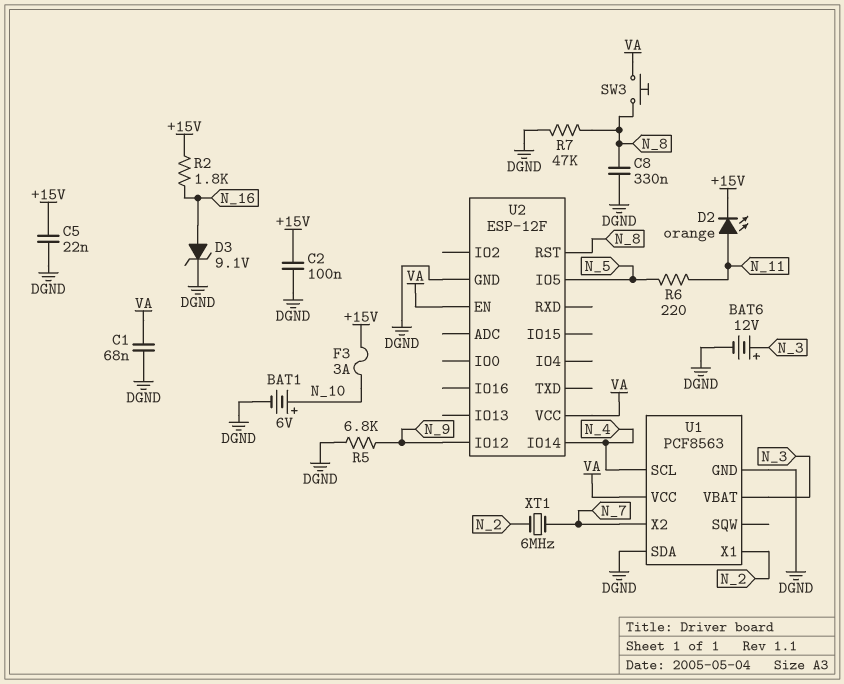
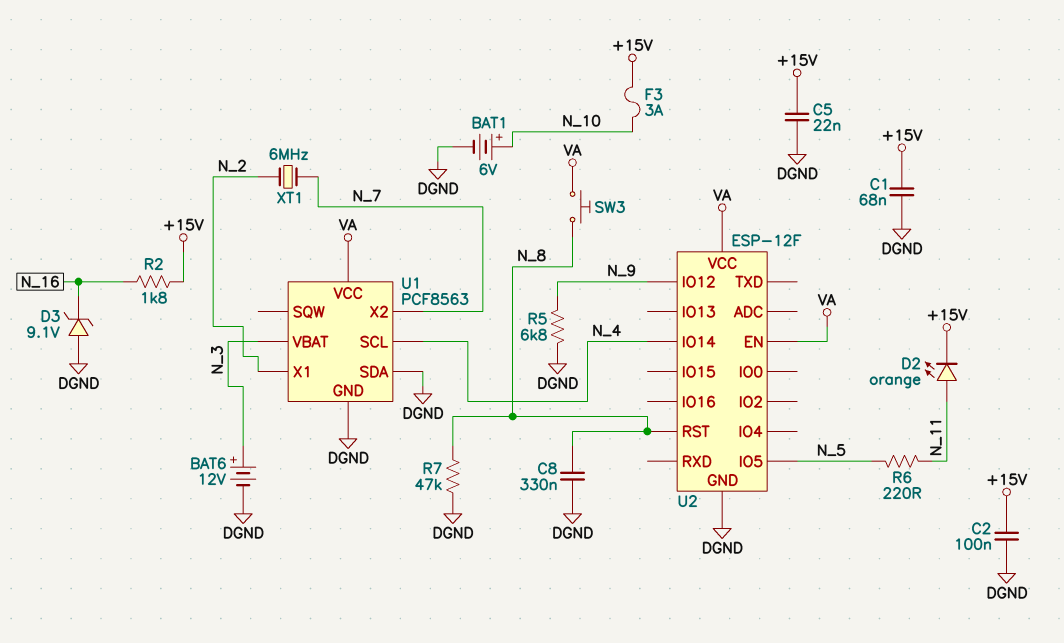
C1: 68nF (DGND, VA) -> 68nF (+15V, DGND)
D3: zener 9.1V (A N_16, K DGND) -> zener 9.1V (A DGND, K N_16)

